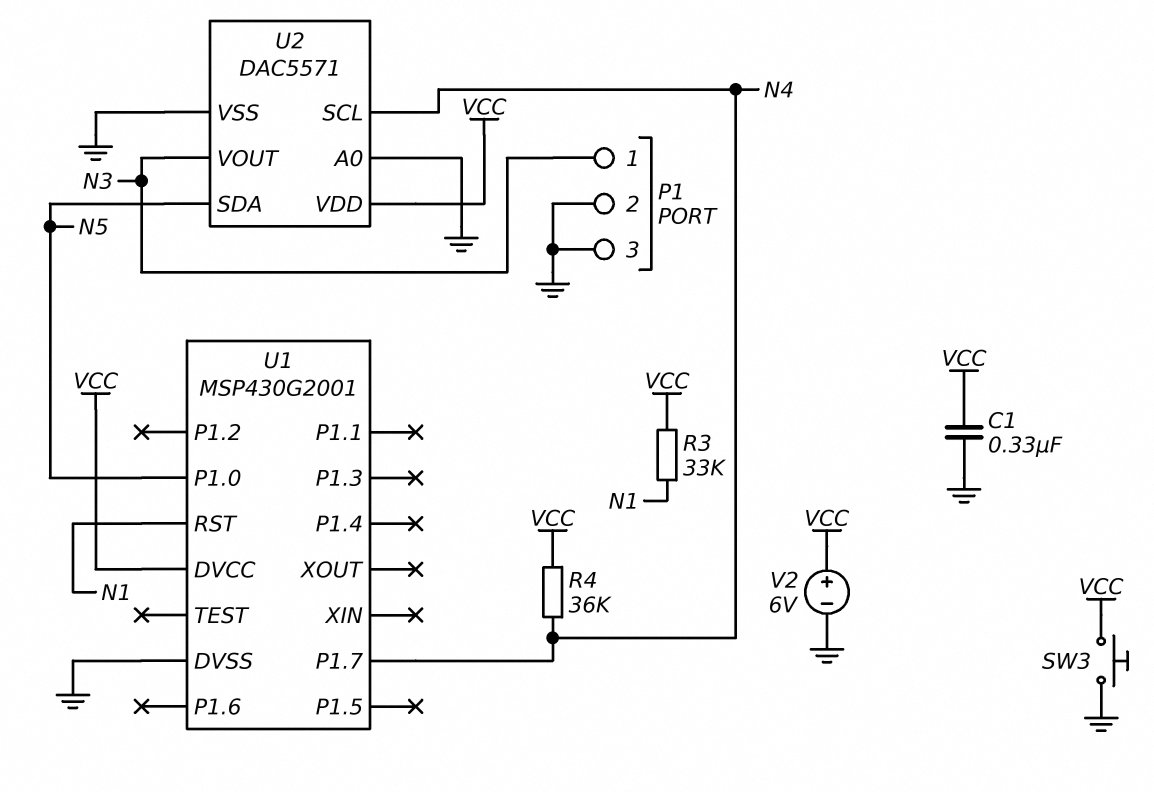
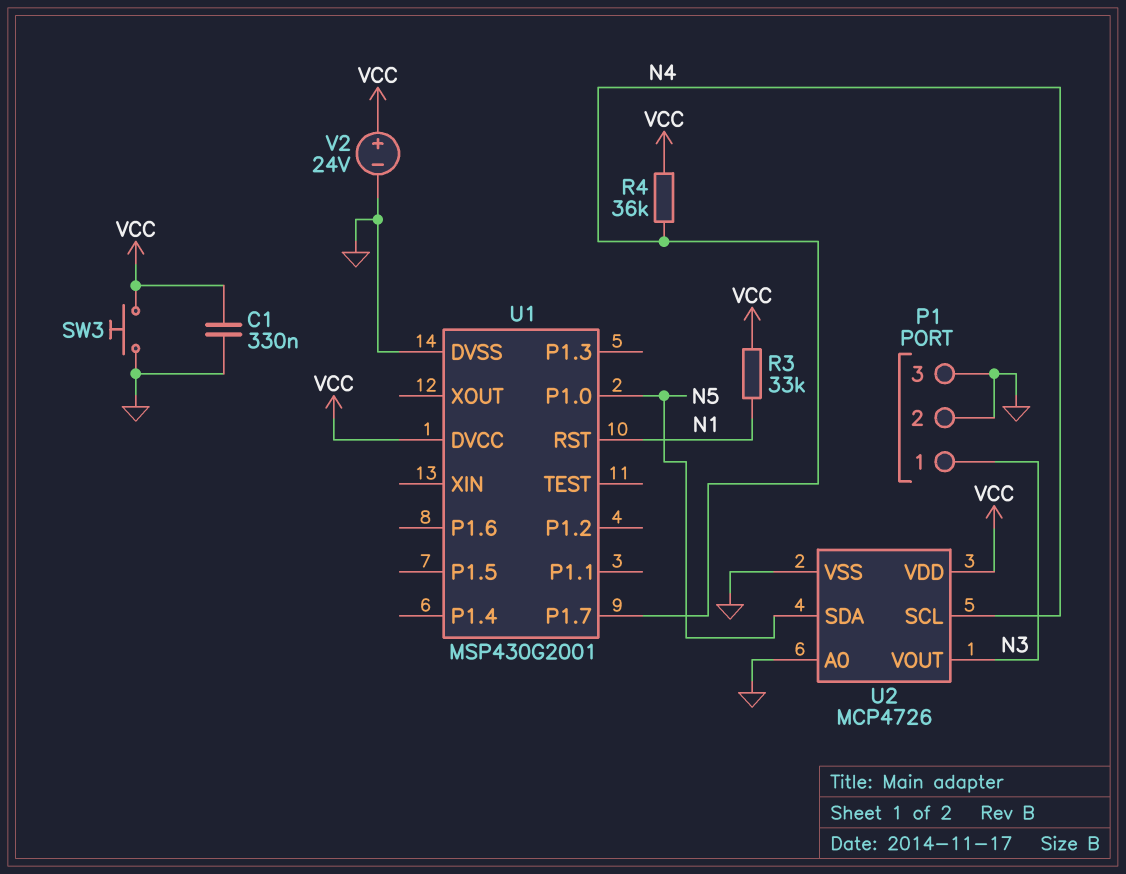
U2: DAC5571 -> MCP4726
V2: 6V (plus VCC, minus GND) -> 24V (plus VCC, minus GND)

